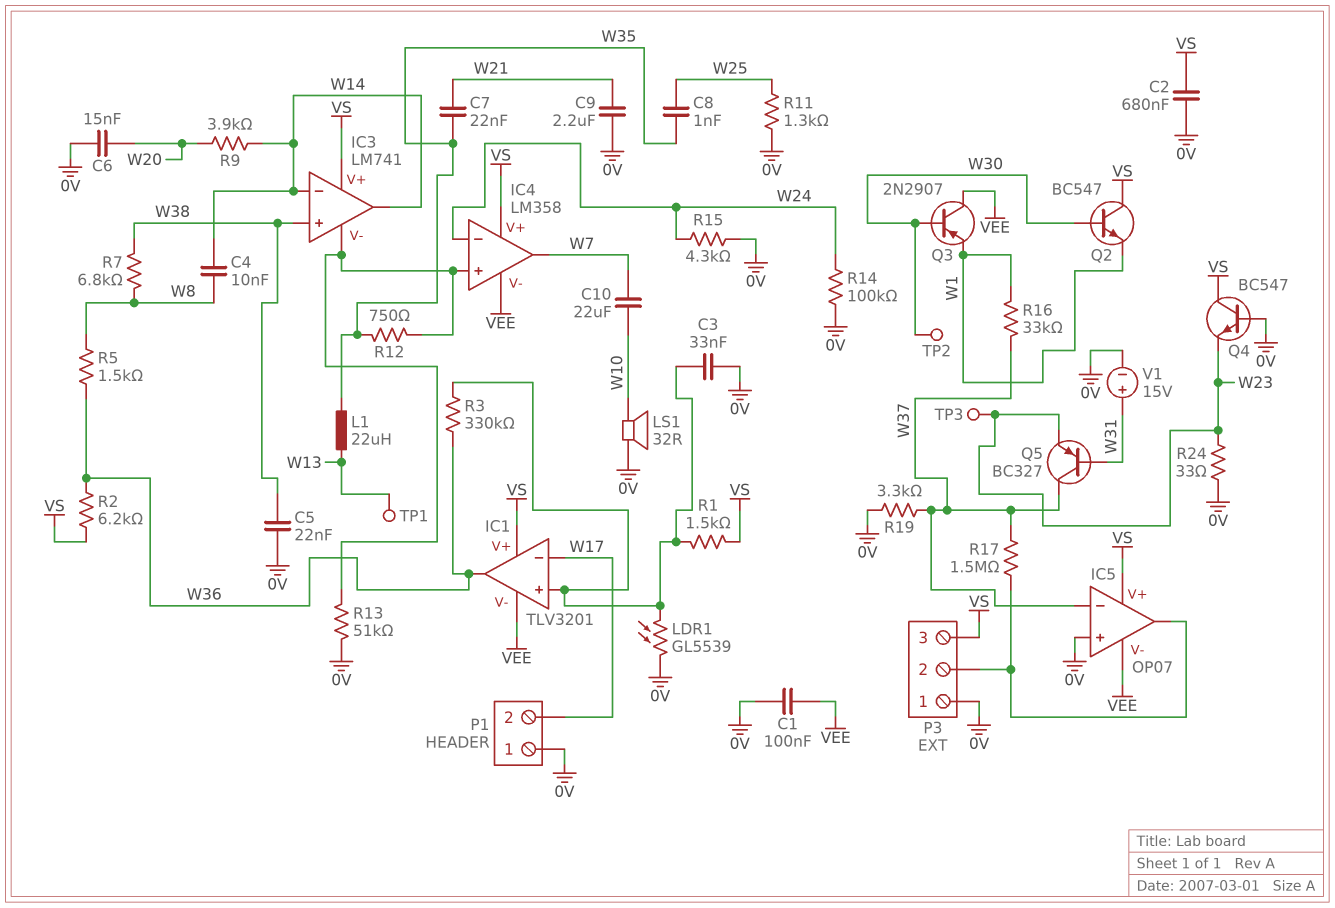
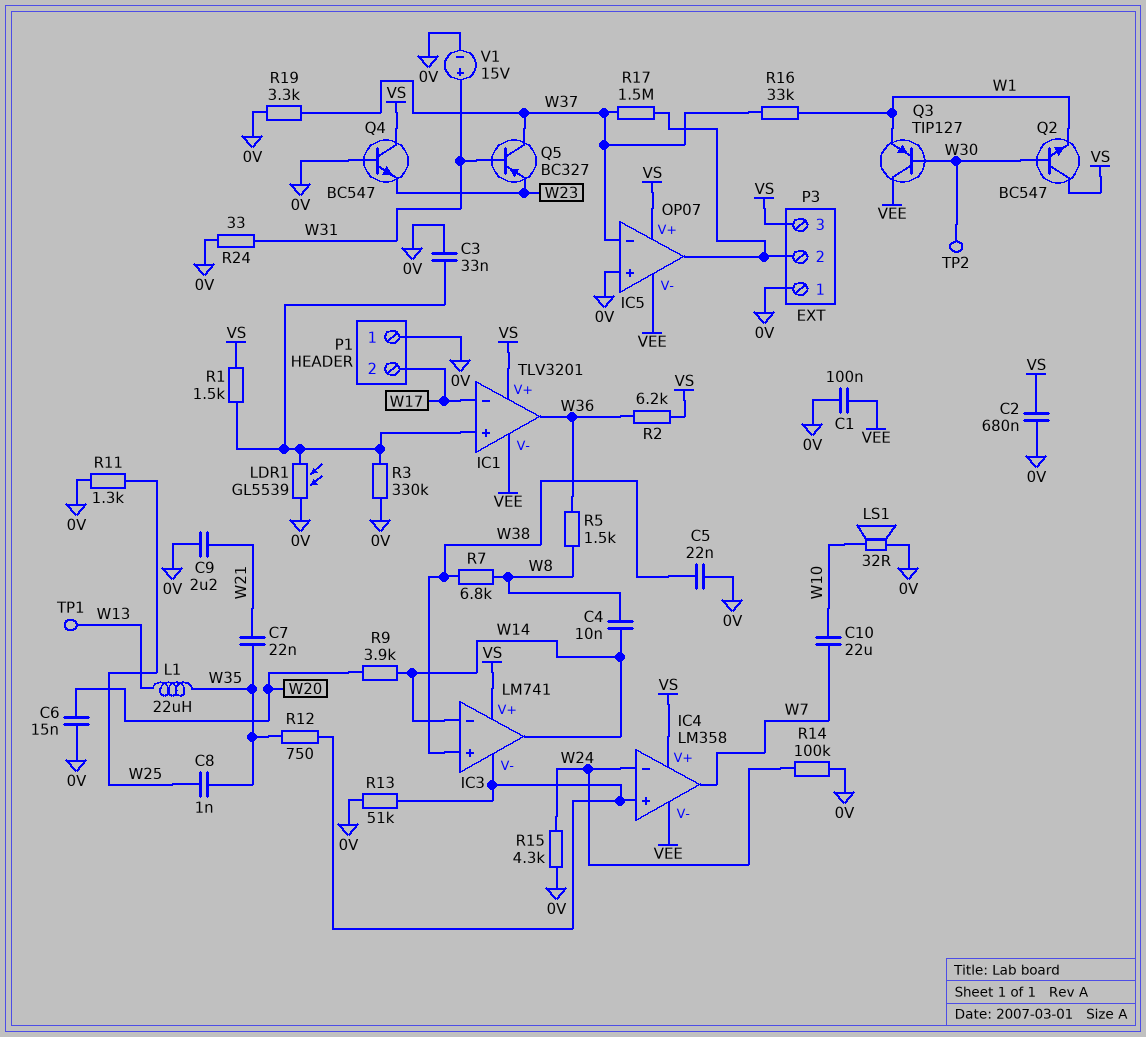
Q3: PNP 2N2907 (B W30, C VEE, E W1) -> PNP TIP127 (B W30, C VEE, E W1)
R3: 330k (IC1/in+, W36) -> 330k (0V, IC1/in+)
R24: 33 (0V, W23) -> 33 (0V, W31)
TP3: test point (W23) -> none

